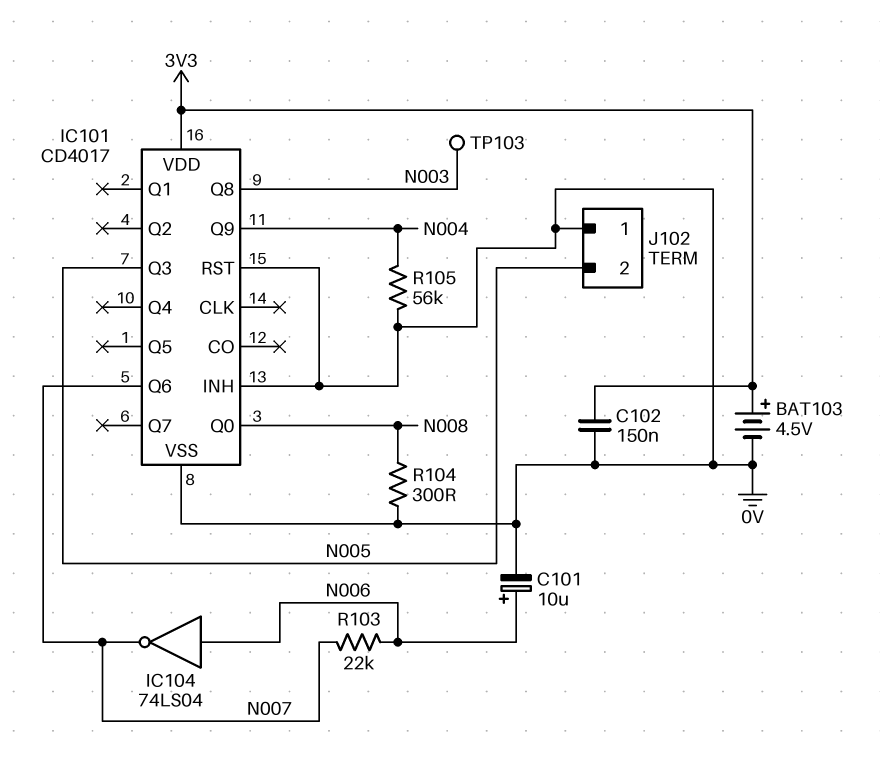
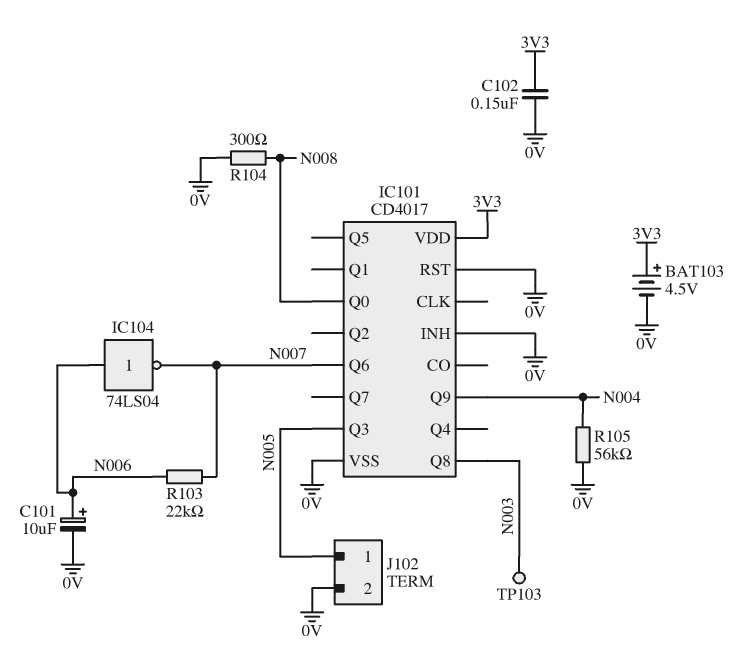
J102 pin 1: 0V -> N005
J102 pin 2: N005 -> 0V

